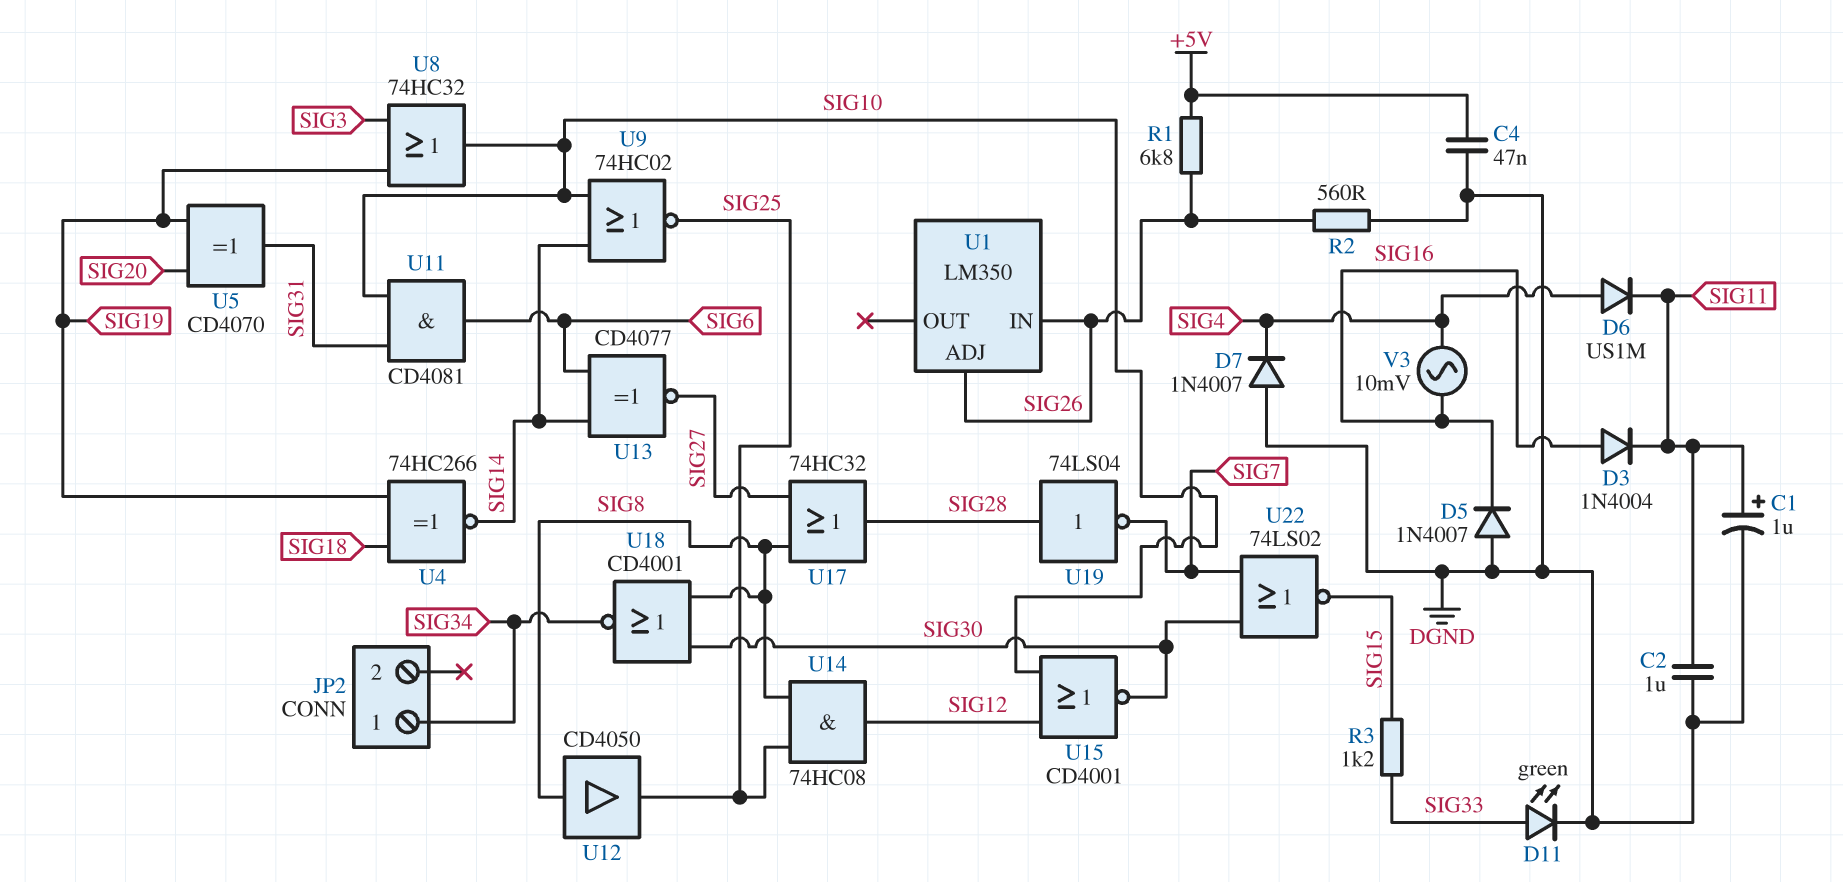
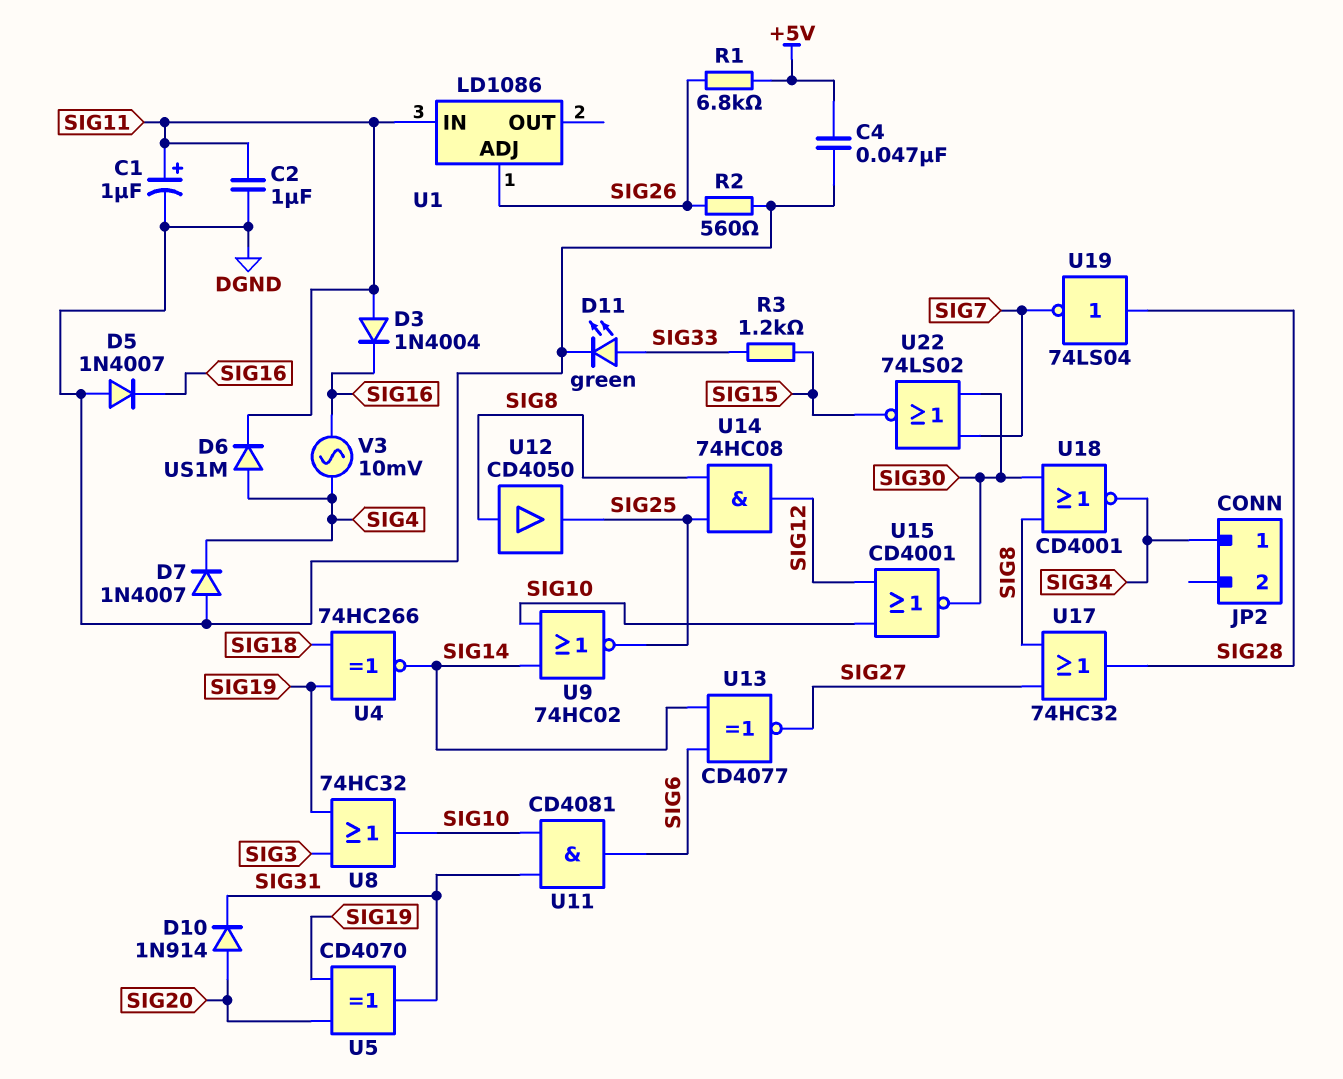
D3: diode 1N4004 (A SIG16, K SIG11) -> diode 1N4004 (A SIG11, K SIG16)
D10: none -> diode 1N914 (A SIG20, K SIG31)
U1: LM350 -> LD1086
U1 pin IN: SIG26 -> SIG11

